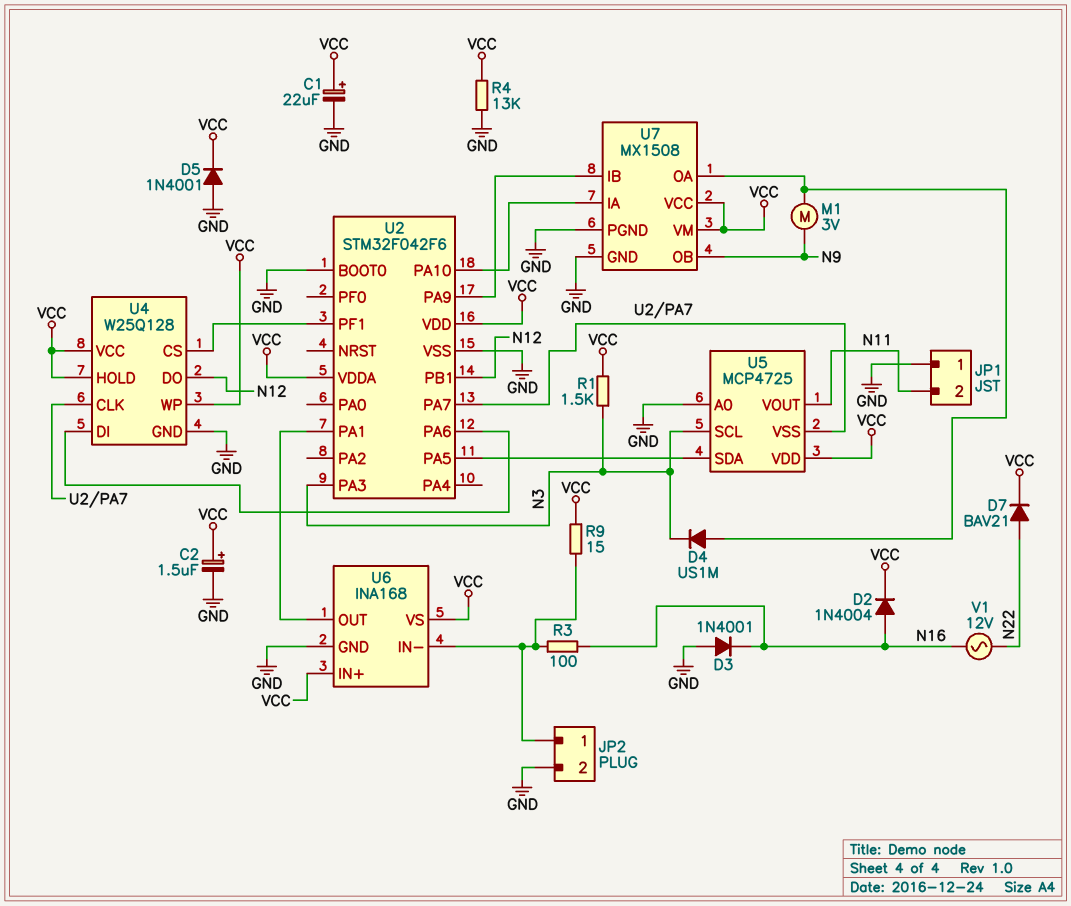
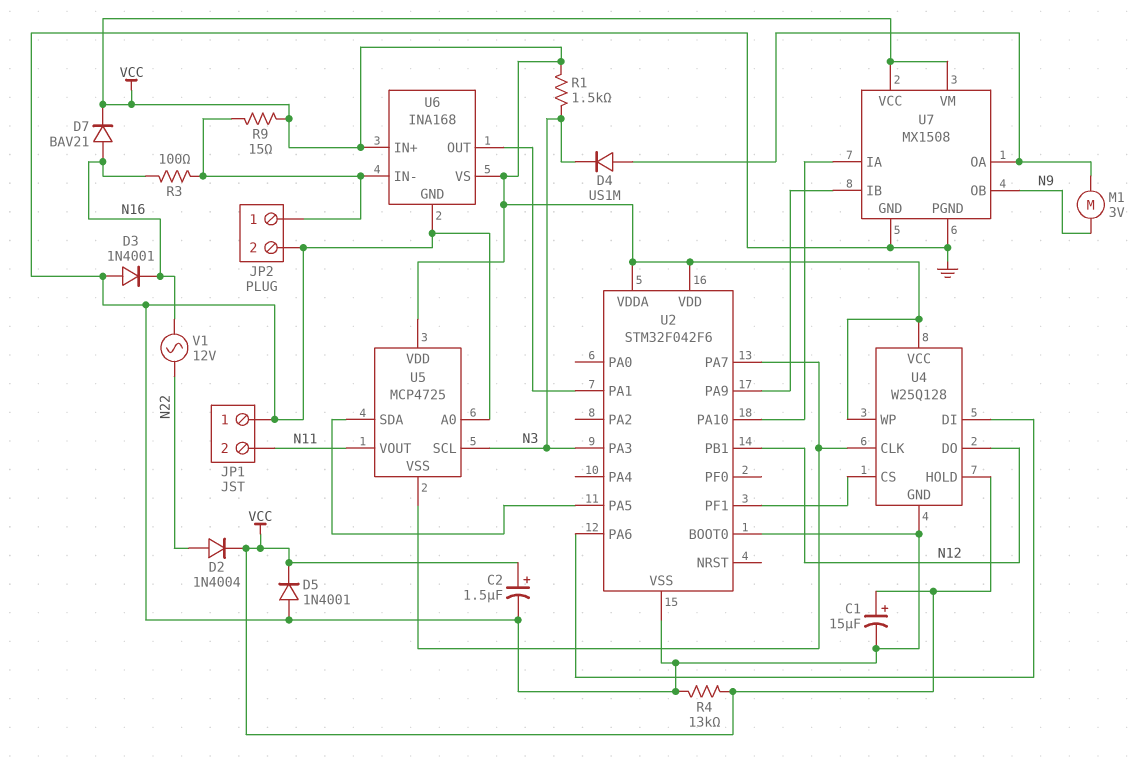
C1: 22uF (plus VCC, minus GND) -> 15uF (plus VCC, minus GND)
D2: diode 1N4004 (A N16, K VCC) -> diode 1N4004 (A N22, K VCC)
D7: diode BAV21 (A N22, K VCC) -> diode BAV21 (A N16, K VCC)

